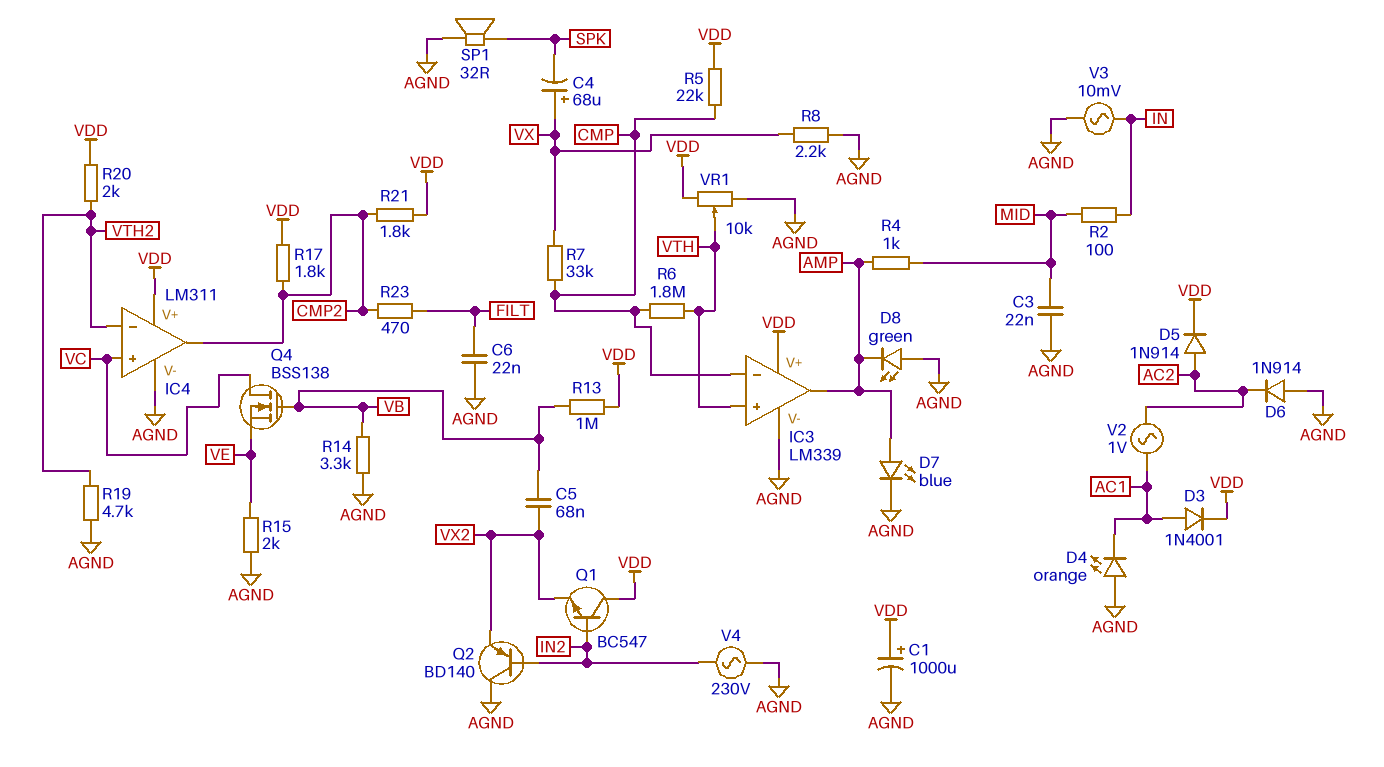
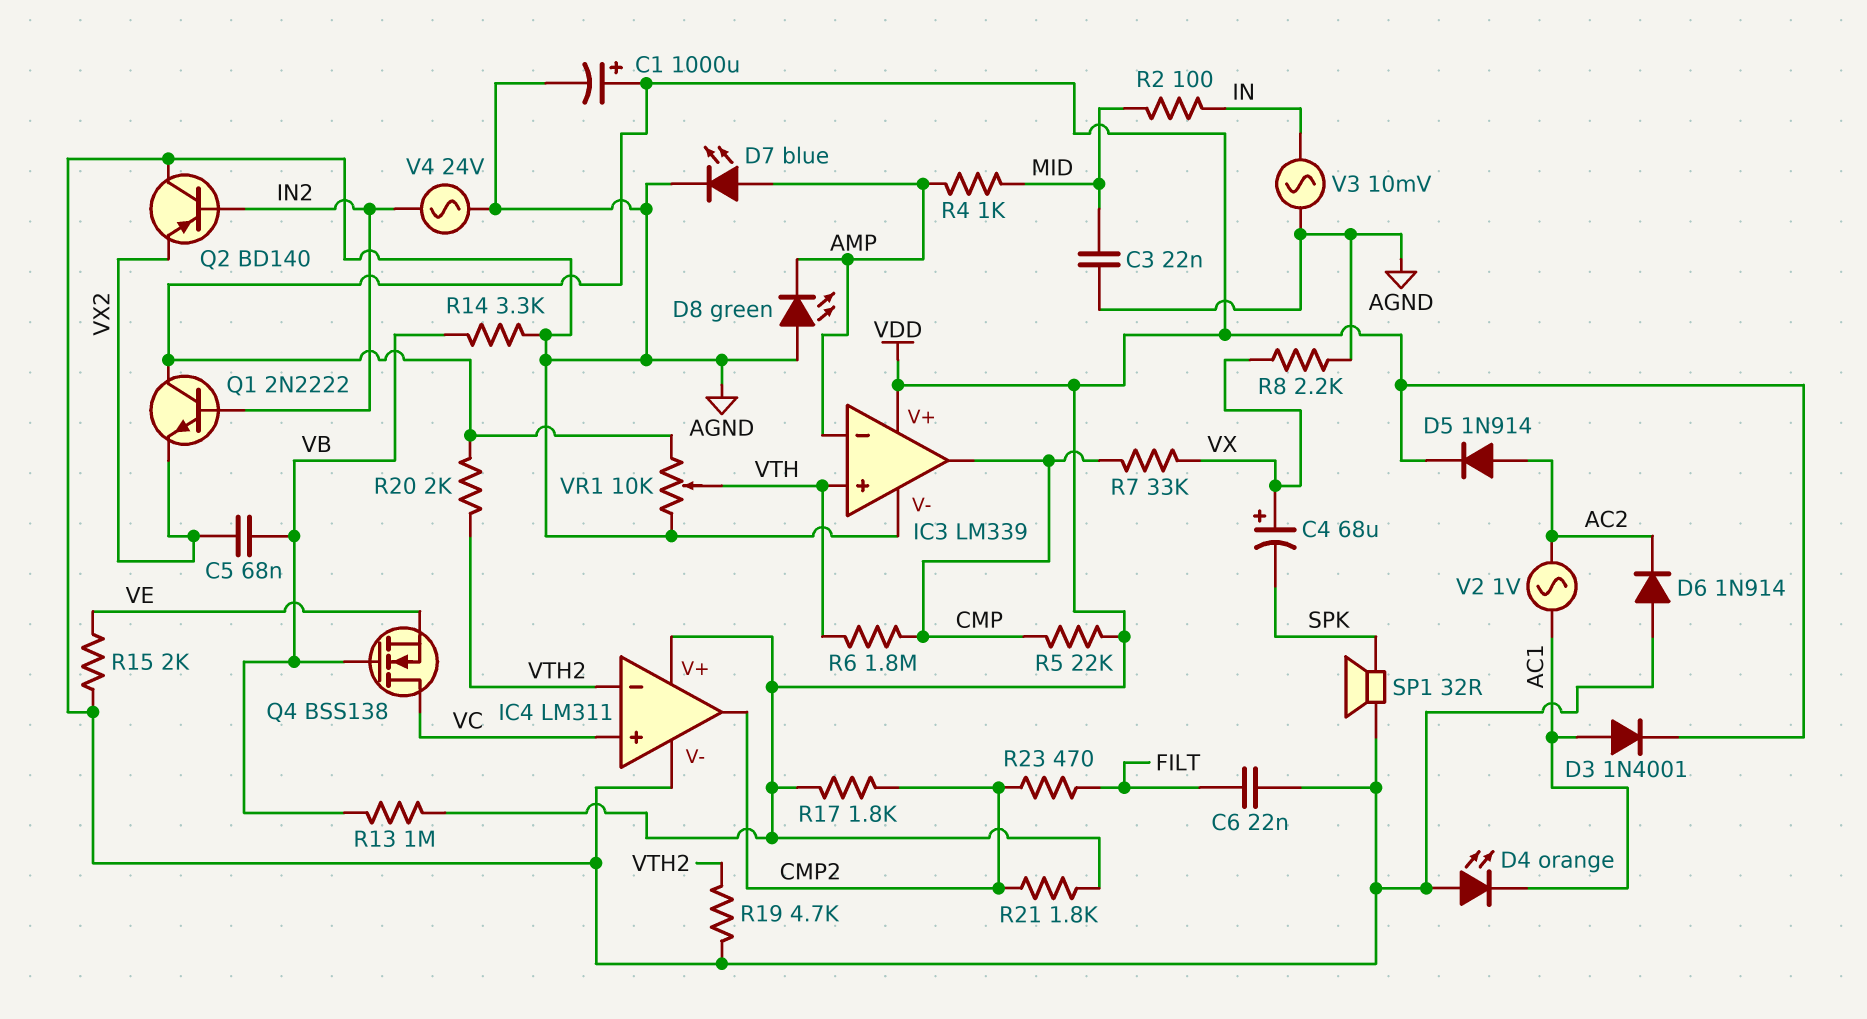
IC3 pin in-: CMP -> AMP
IC3 pin out: AMP -> CMP
Q1: NPN BC547 (B IN2, C VDD, E VX2) -> NPN 2N2222 (B IN2, C VDD, E VX2)
V4: AC 230V (AGND, IN2) -> AC 24V (AGND, IN2)

